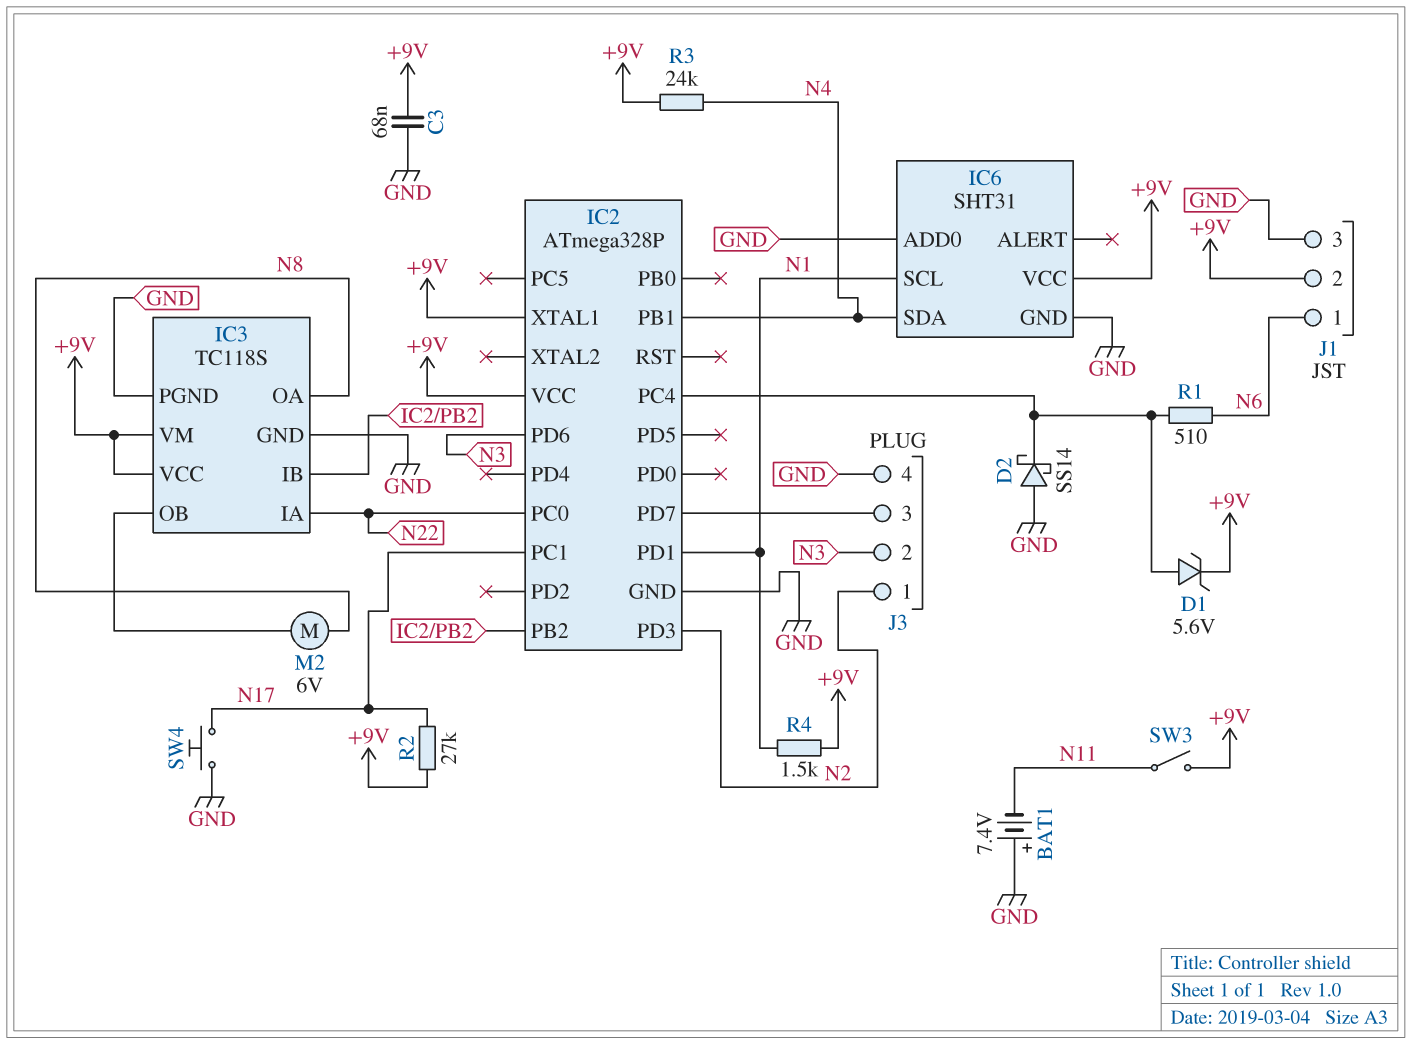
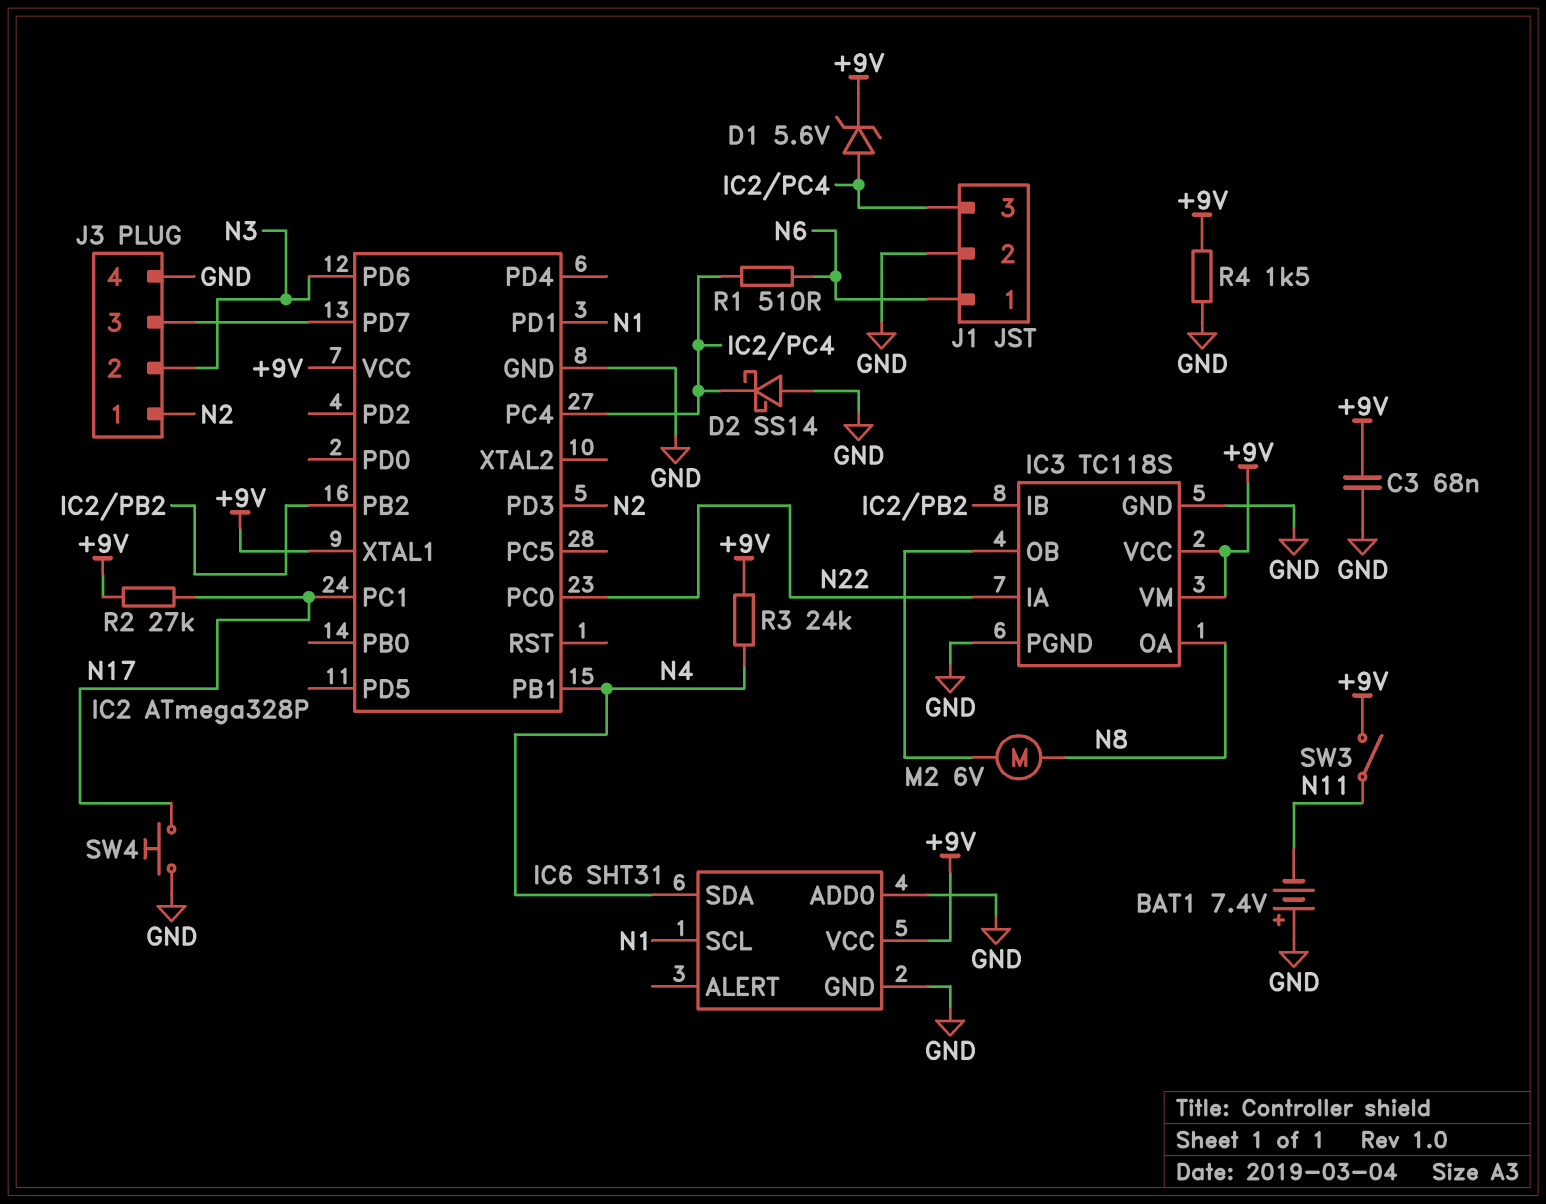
J1 pin 2: +9V -> GND
J1 pin 3: GND -> IC2/PC4
R4: 1.5k (+9V, N1) -> 1.5k (+9V, GND)

